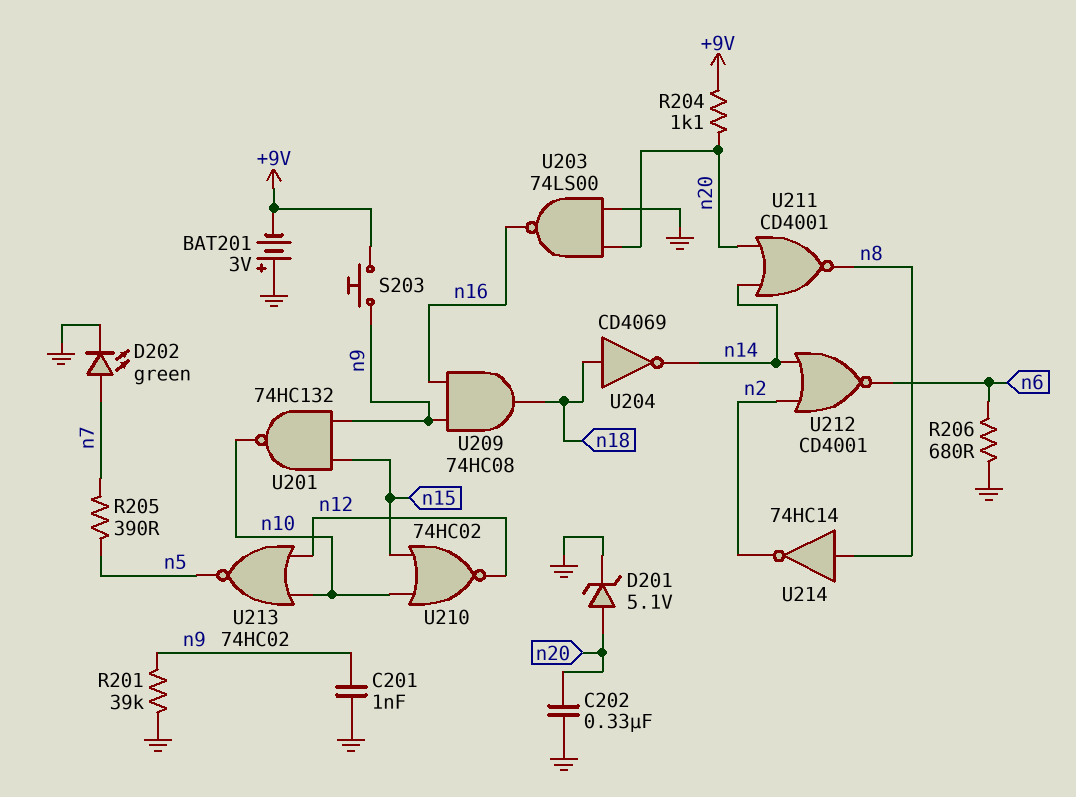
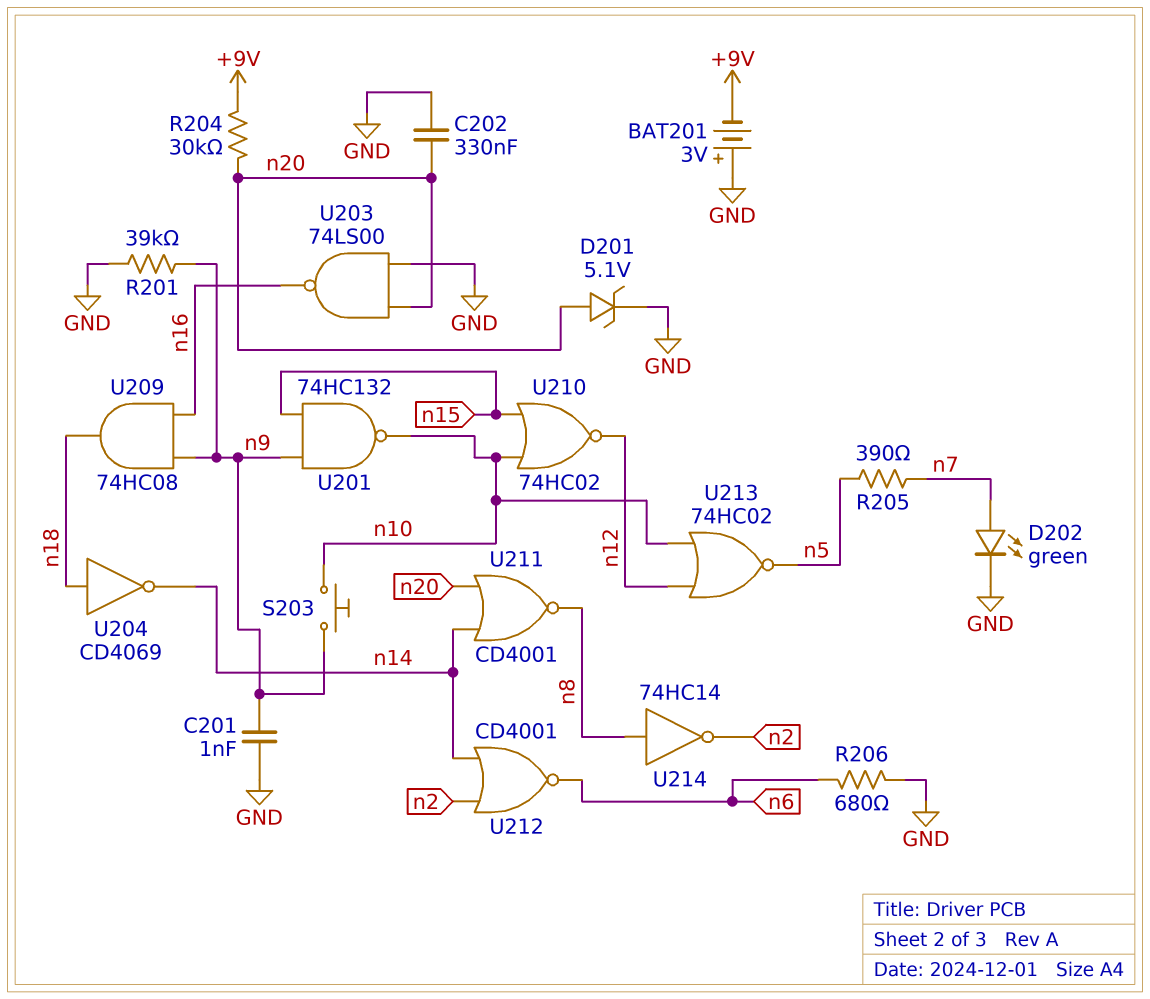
R204: 1.1k (+9V, n20) -> 30k (+9V, n20)
S203: button (+9V, n9) -> button (n9, n10)

